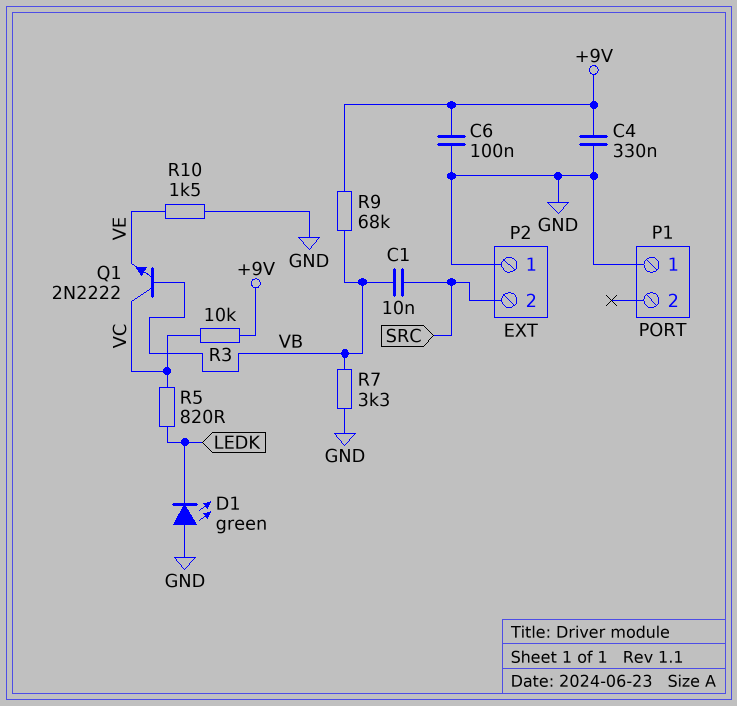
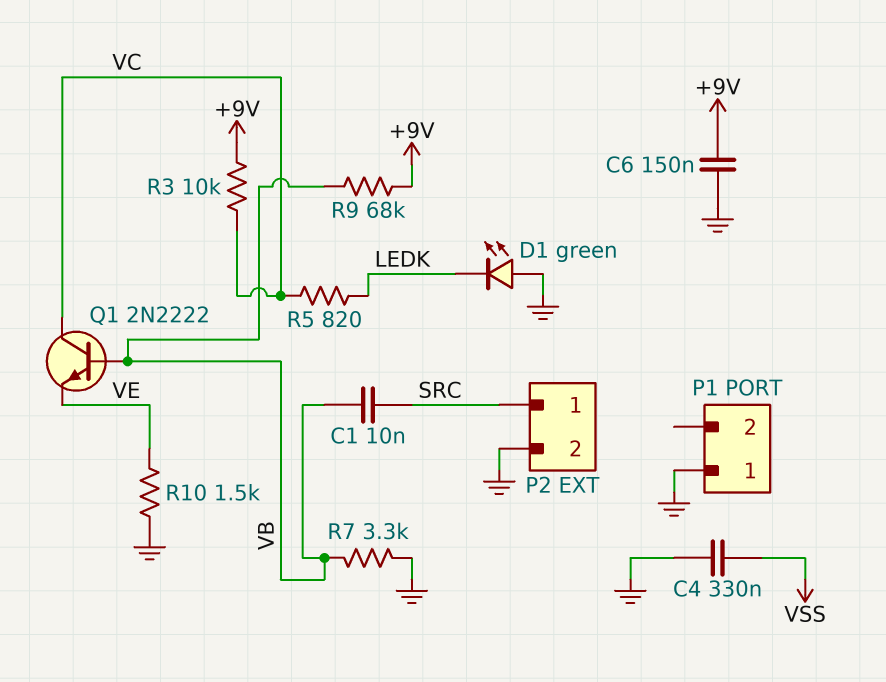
C4: 330nF (+9V, GND) -> 330nF (GND, VSS)
C6: 100nF (+9V, GND) -> 150nF (+9V, GND)
P2 pin 1: GND -> SRC
P2 pin 2: SRC -> GND

